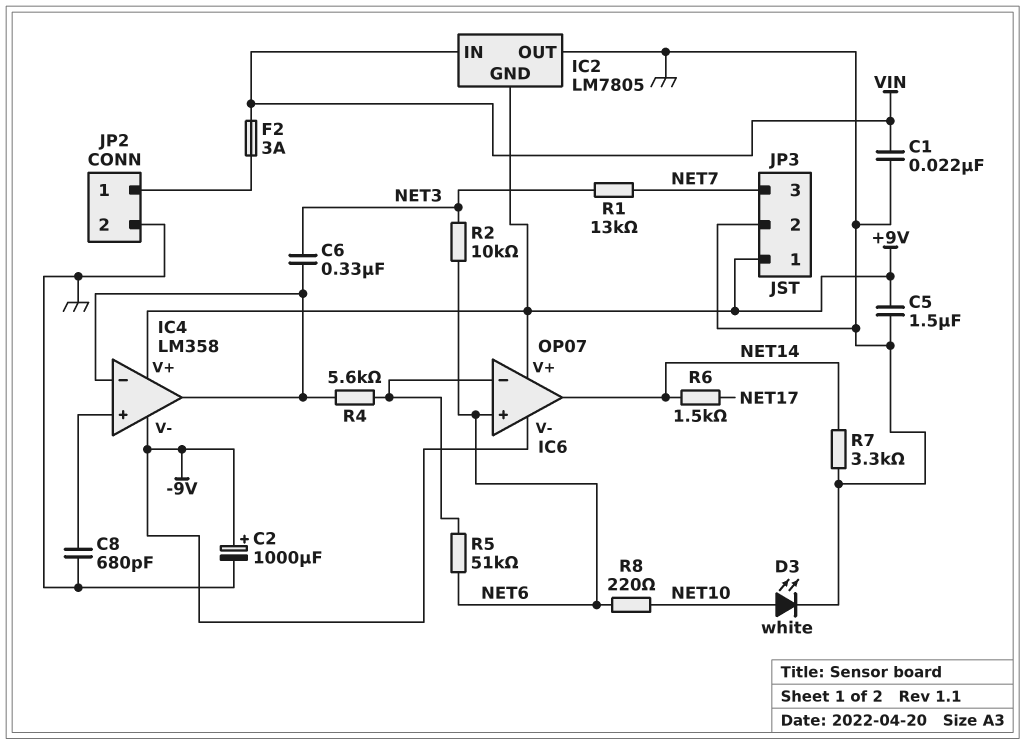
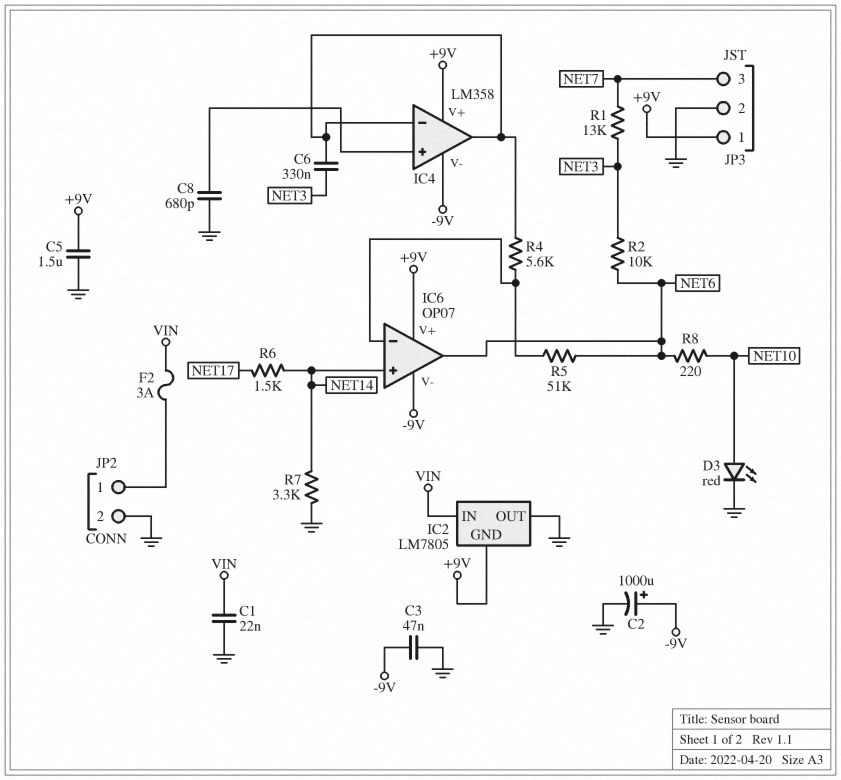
C3: none -> 47nF (-9V, GND)
D3: LED white (A NET10, K GND) -> LED red (A NET10, K GND)
IC6 pin in+: NET6 -> NET14
IC6 pin out: NET14 -> NET6

